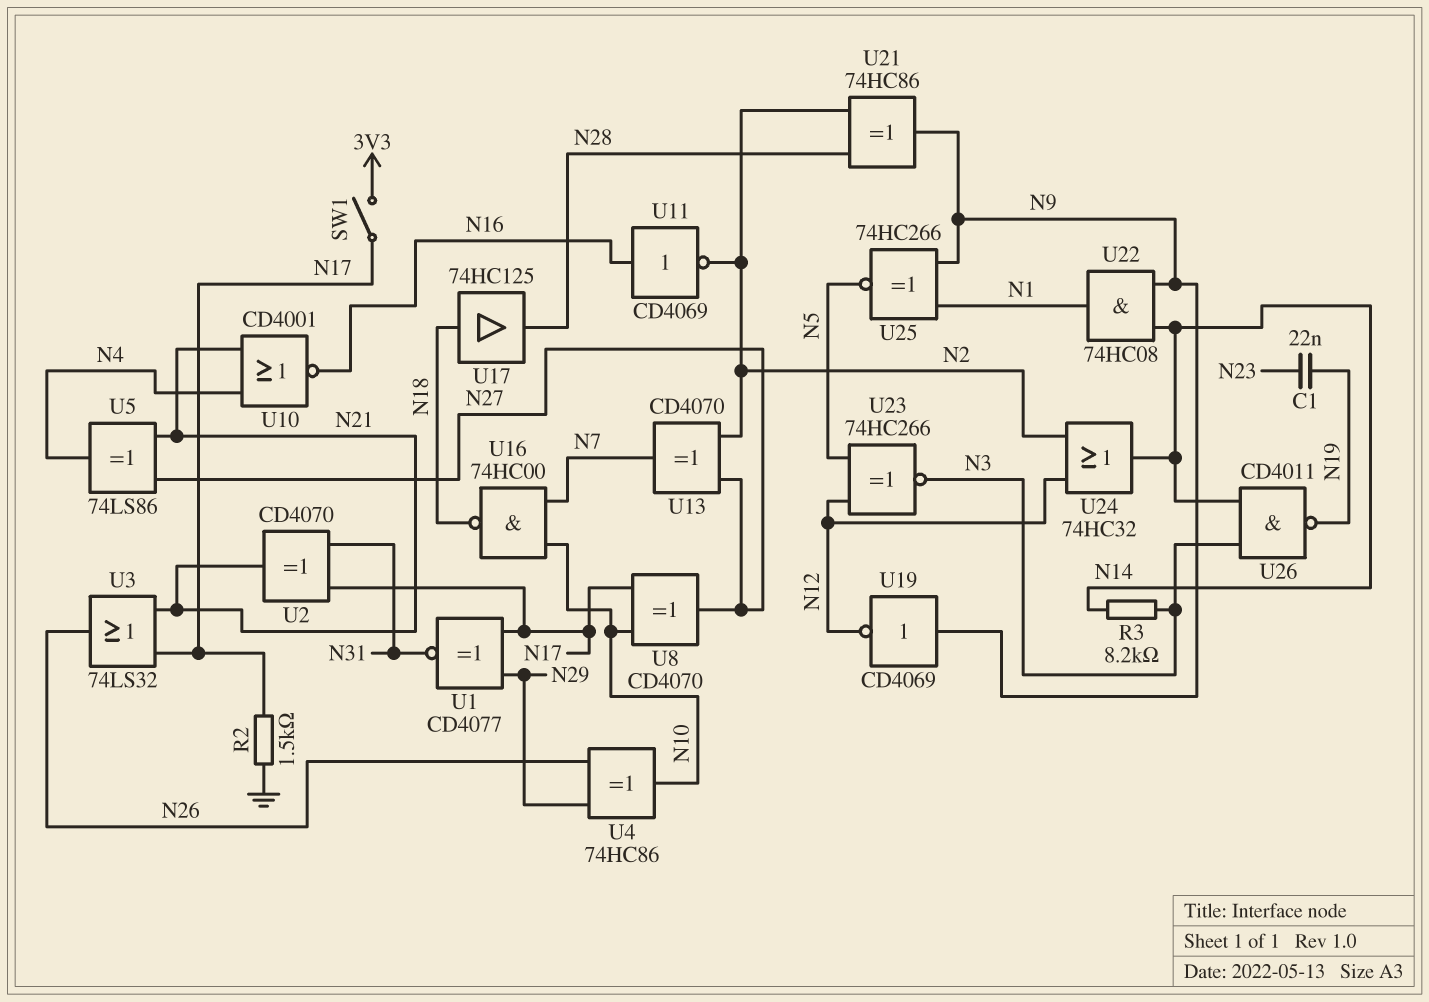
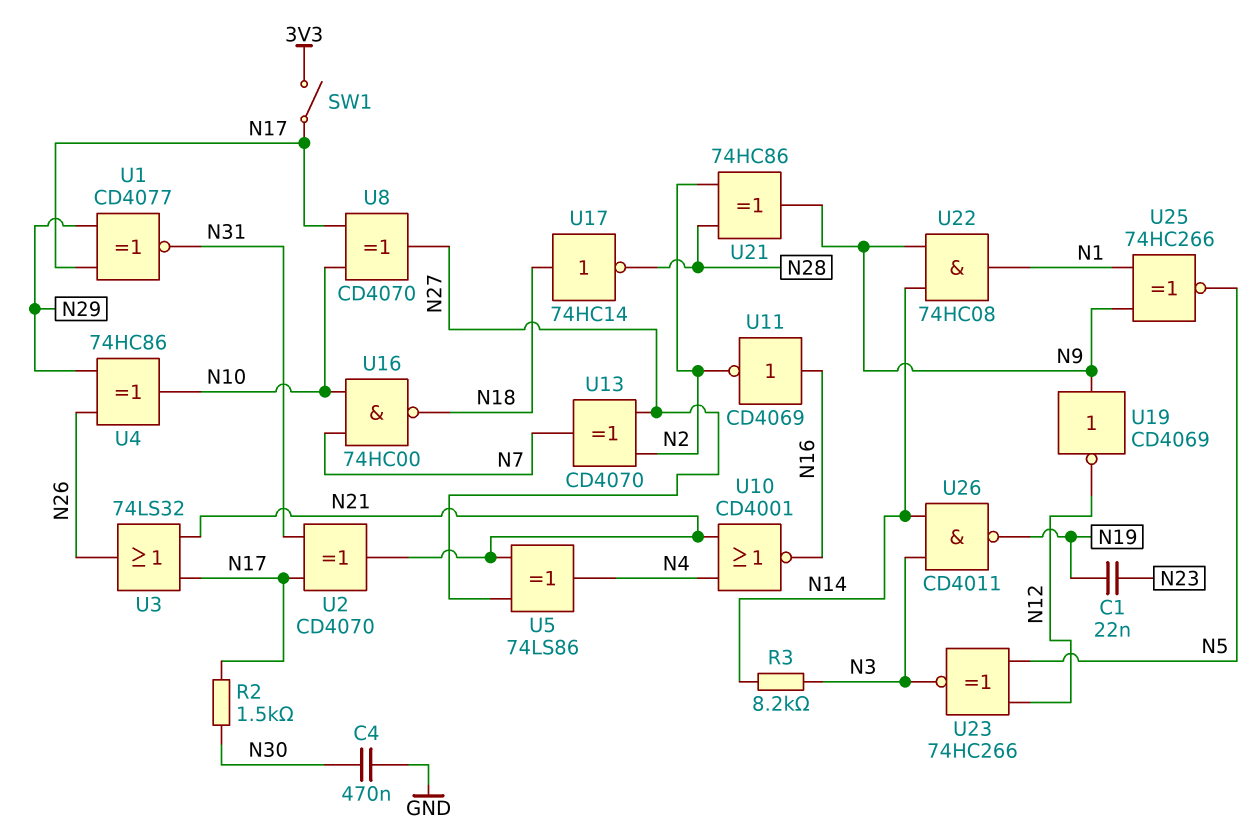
C4: none -> 470nF (GND, N30)
R2: 1.5k (GND, N17) -> 1.5k (N17, N30)
U17: buffer 74HC125 (in N18, out N28) -> NOT 74HC14 (in N18, out N28)
U24: OR 74HC32 (in N2, in N12, out N14) -> none

